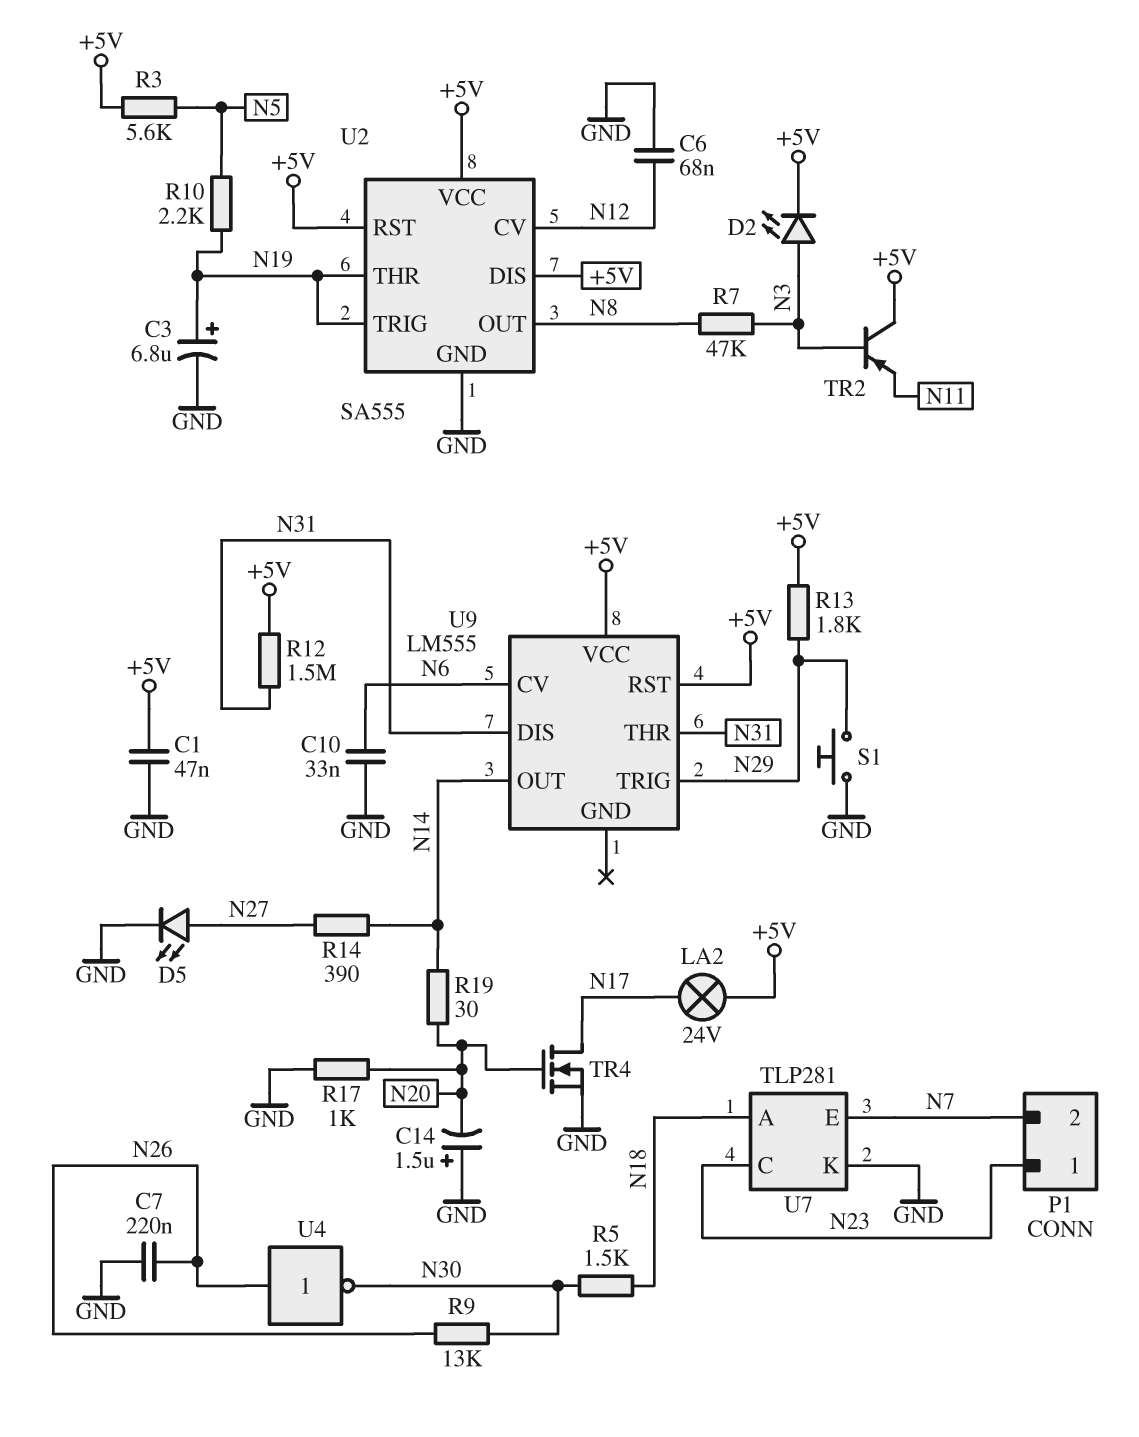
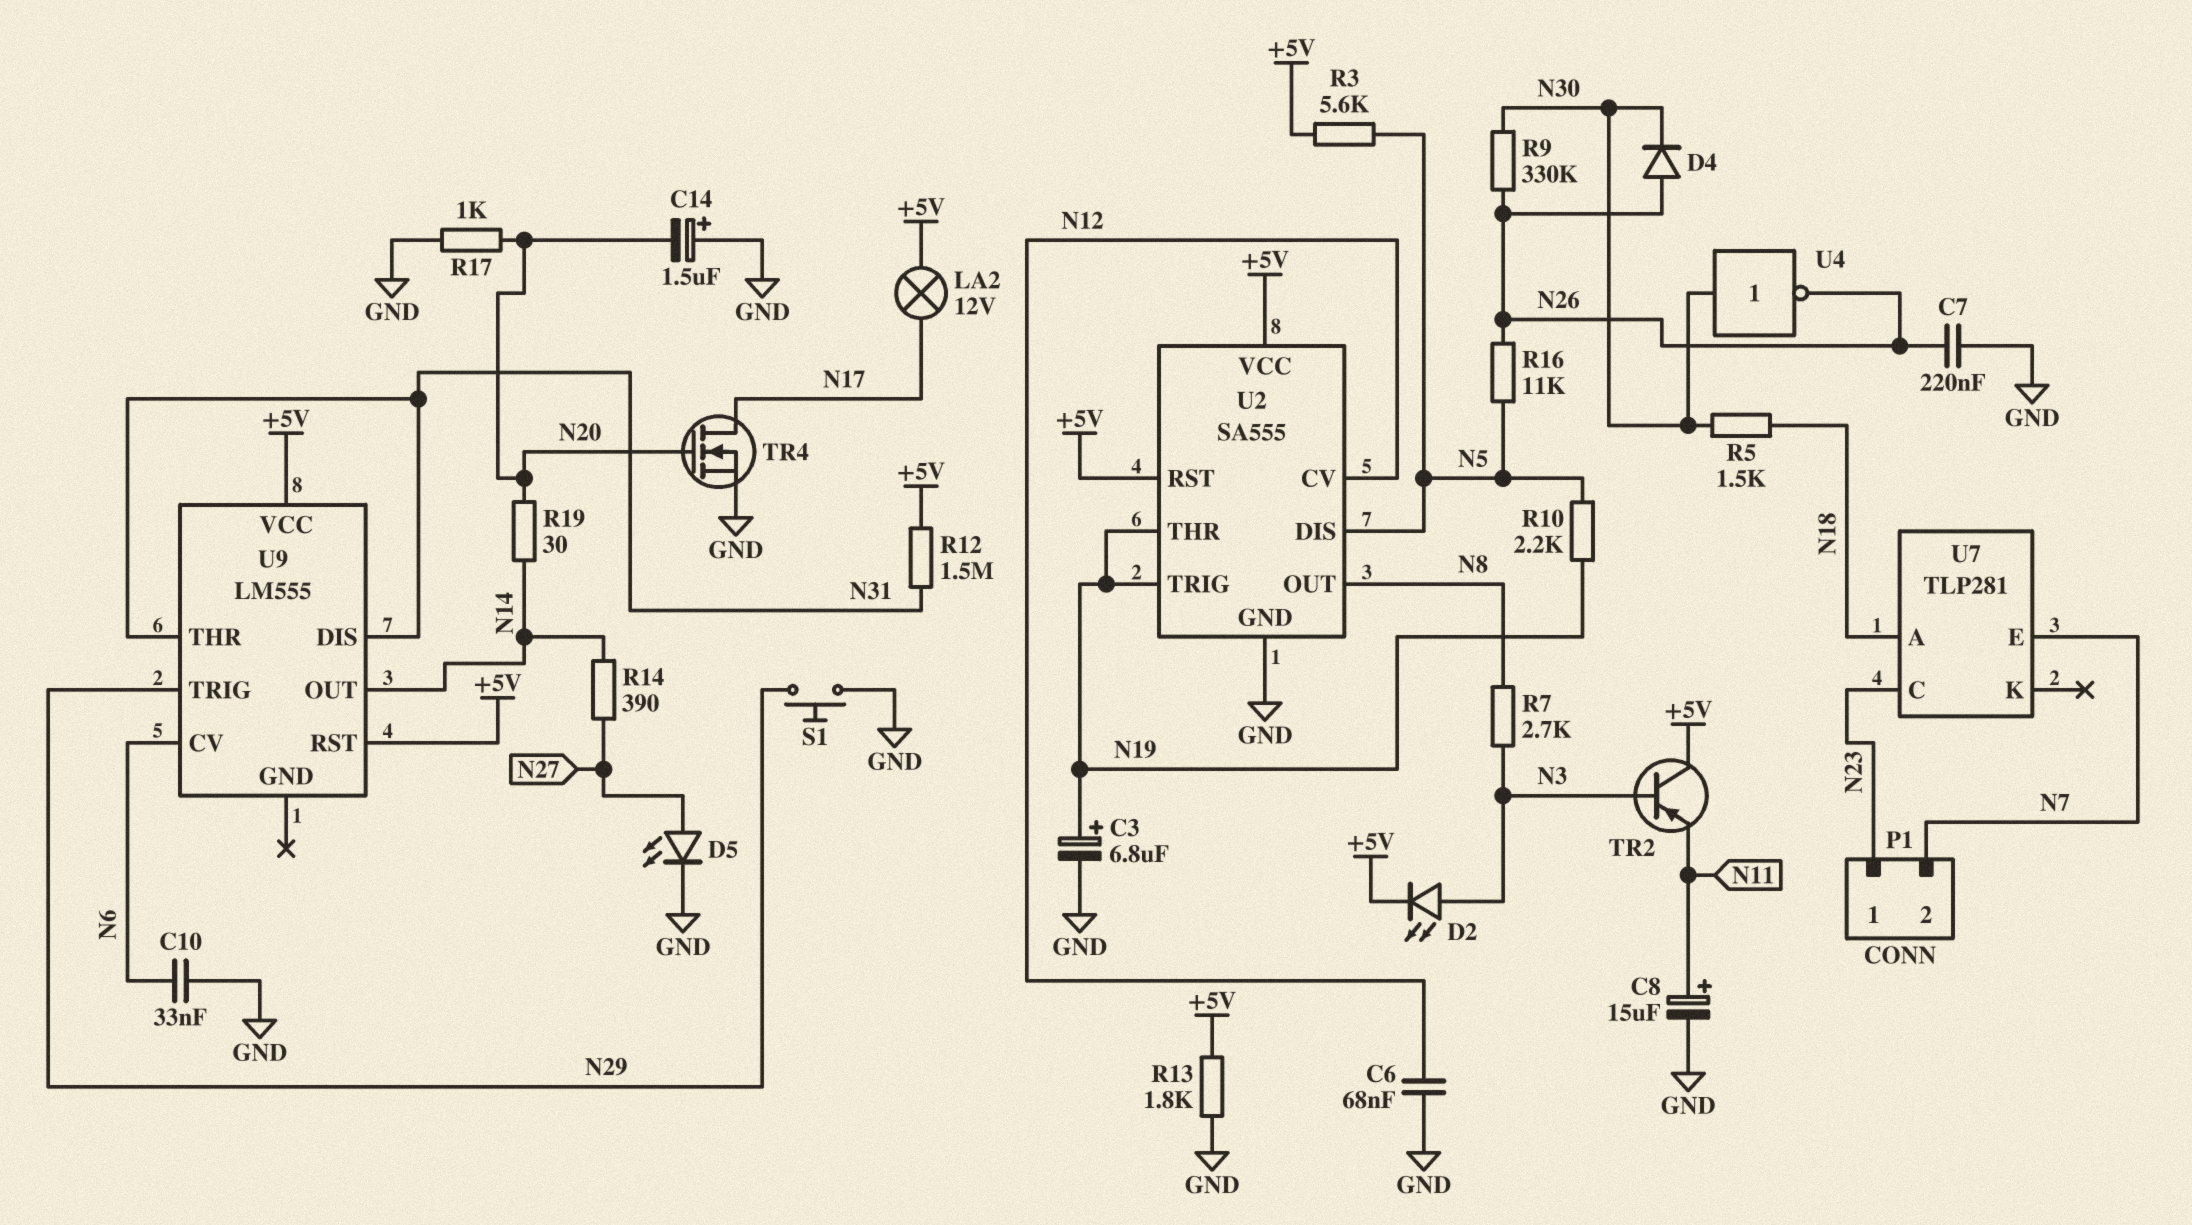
C1: 47nF (+5V, GND) -> none
C8: none -> 15uF (plus N11, minus GND)
D4: none -> diode (A N26, K N30)
LA2: lamp 24V (+5V, N17) -> lamp 12V (+5V, N17)
R7: 47k (N3, N8) -> 2.7k (N3, N8)
R9: 13k (N26, N30) -> 330k (N26, N30)
R13: 1.8k (+5V, N29) -> 1.8k (+5V, GND)
R16: none -> 11k (N5, N26)
U2 pin DIS: +5V -> N5
U4: NOT (in N26, out N30) -> NOT (in N30, out N26)
U7 pin K: GND -> none

